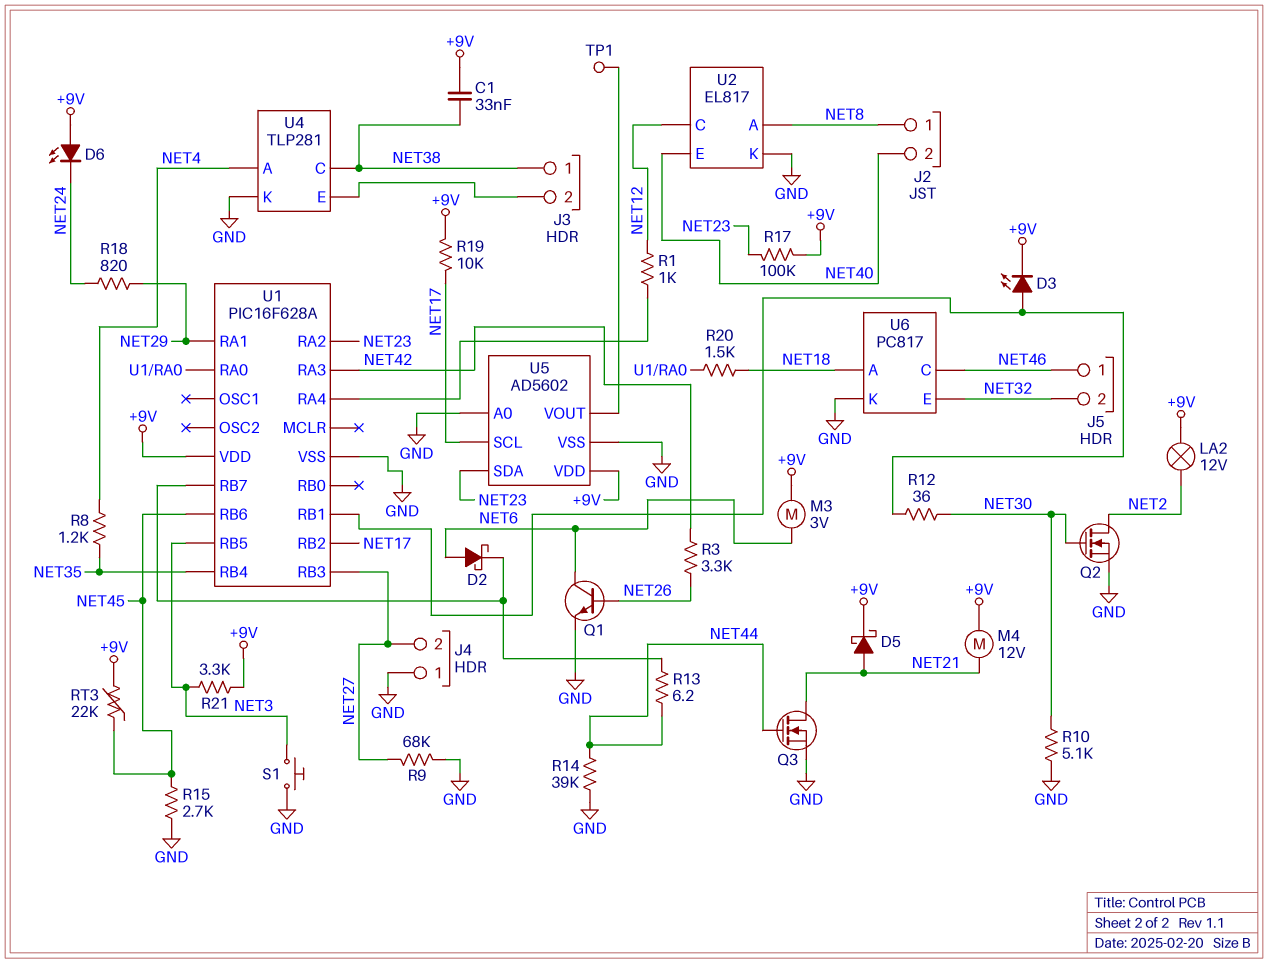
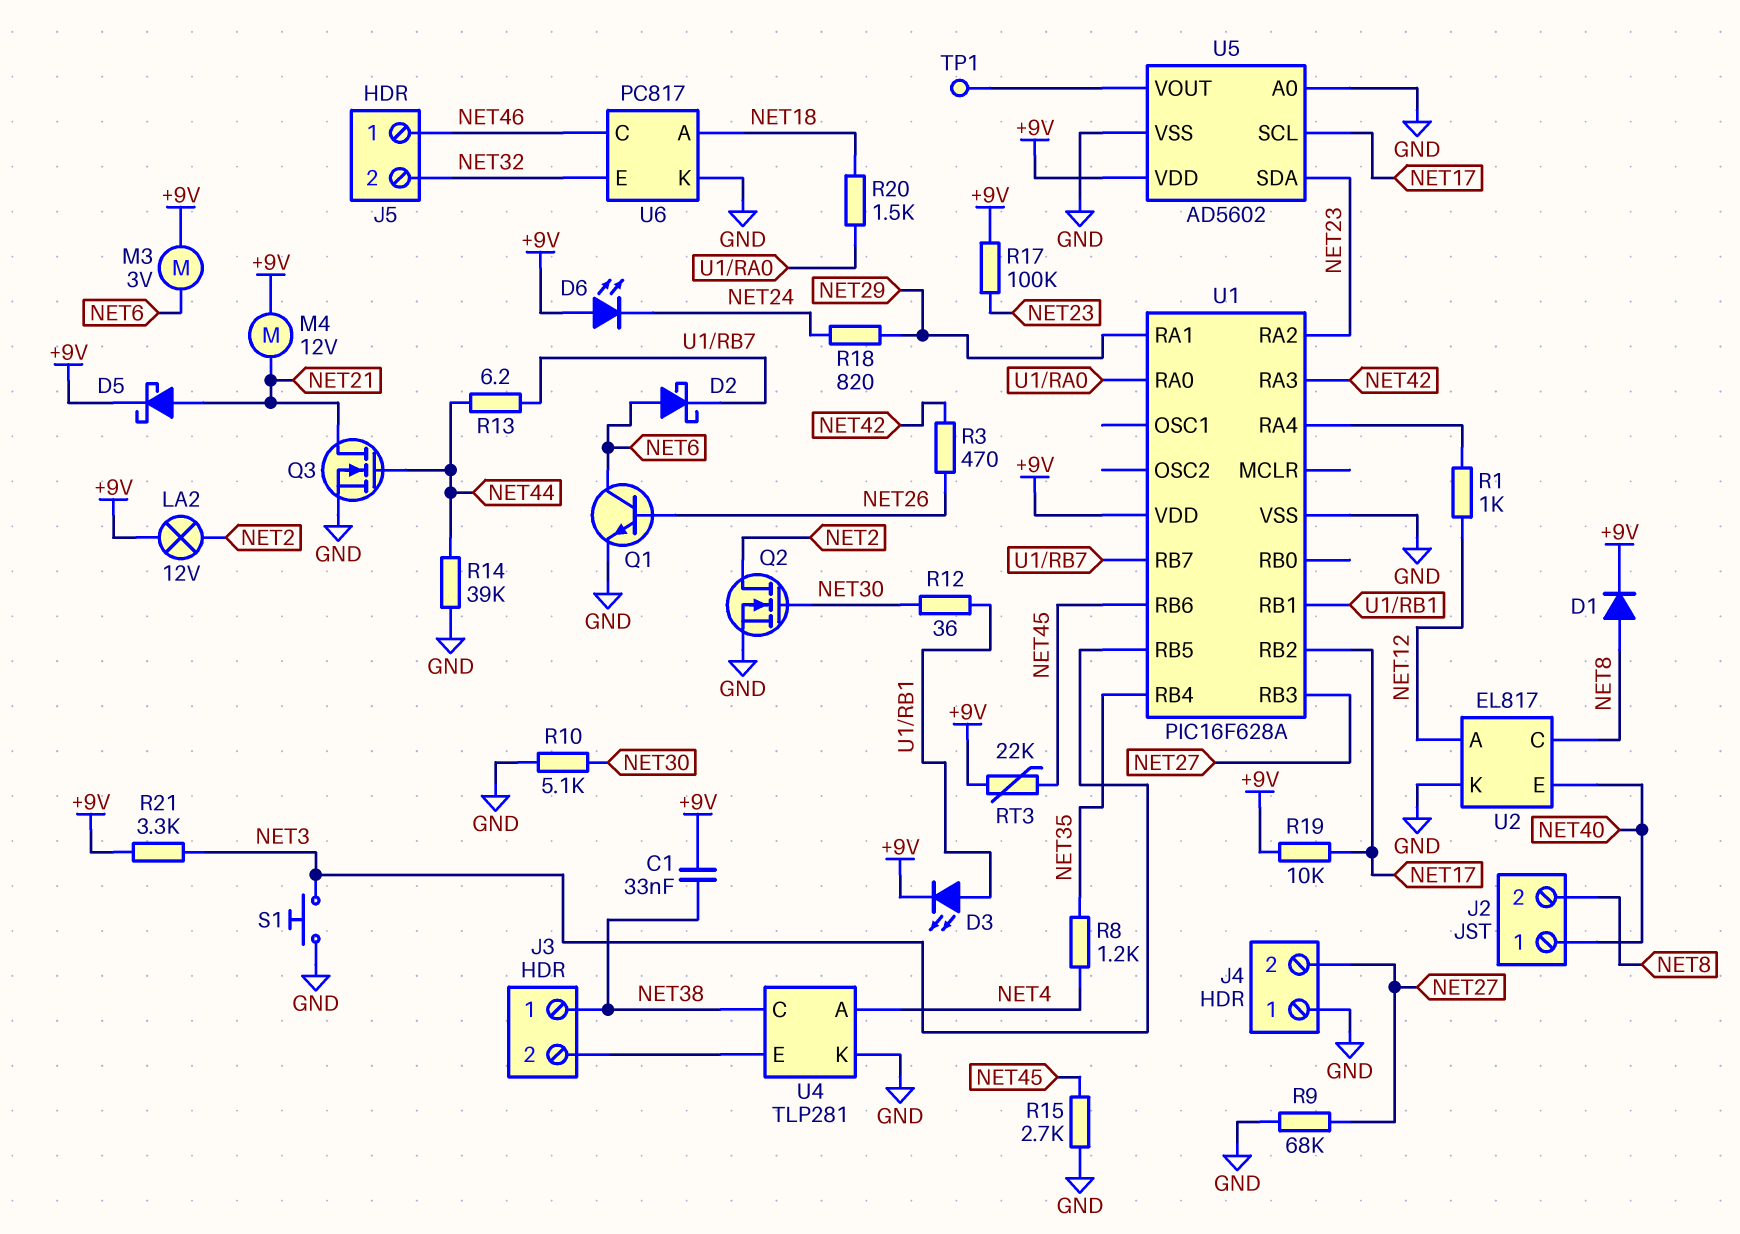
D1: none -> diode (A NET8, K +9V)
J2 pin 1: NET8 -> NET40
J2 pin 2: NET40 -> NET8
R3: 3.3k (NET26, NET42) -> 470 (NET26, NET42)
U2 pin A: NET8 -> NET12
U2 pin C: NET12 -> NET8

